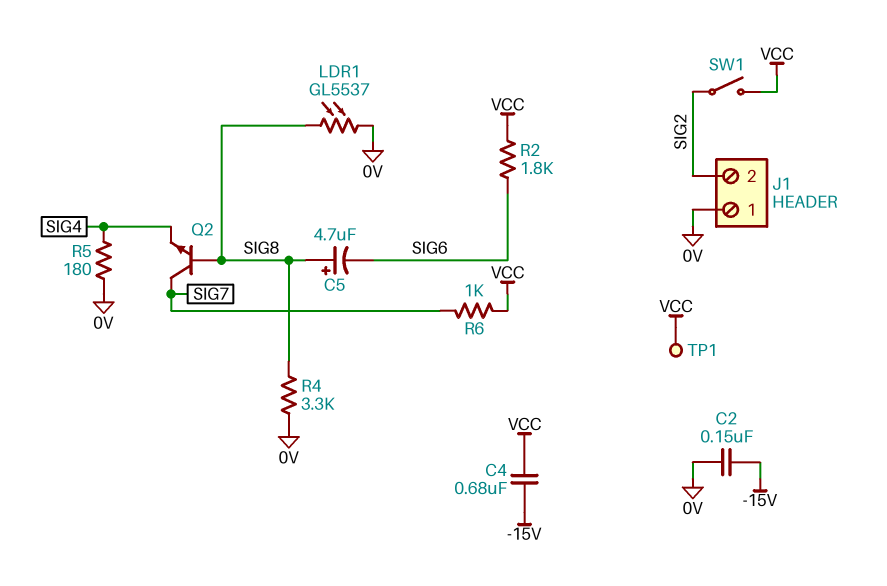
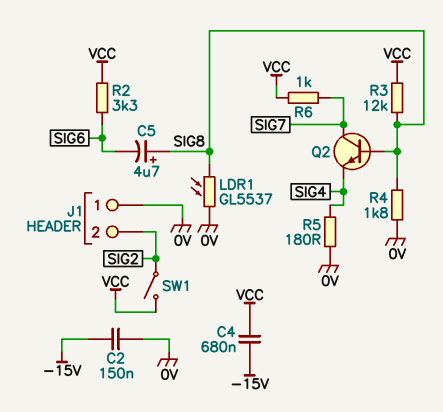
R2: 1.8k (SIG6, VCC) -> 3.3k (SIG6, VCC)
R3: none -> 12k (SIG8, VCC)
R4: 3.3k (0V, SIG8) -> 1.8k (0V, SIG8)
TP1: test point (VCC) -> none

